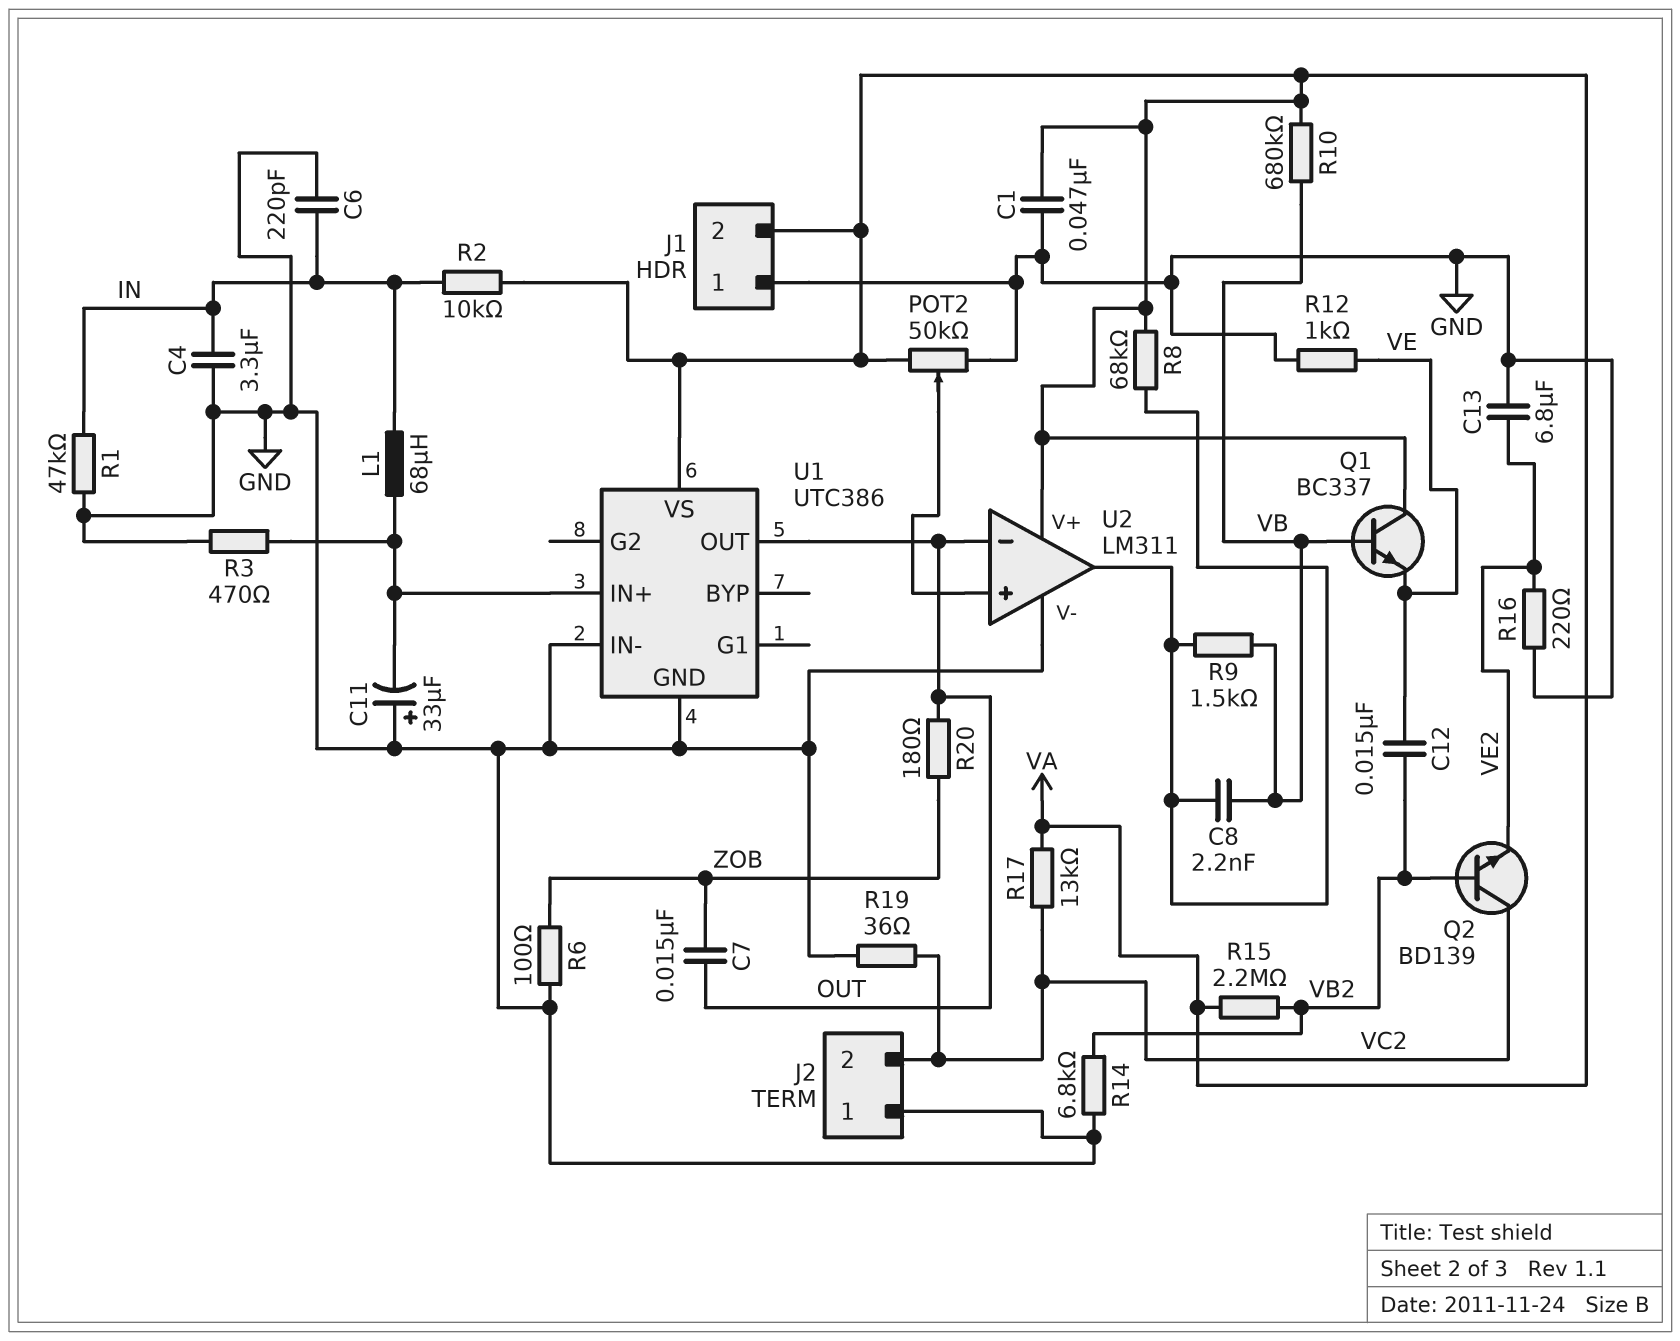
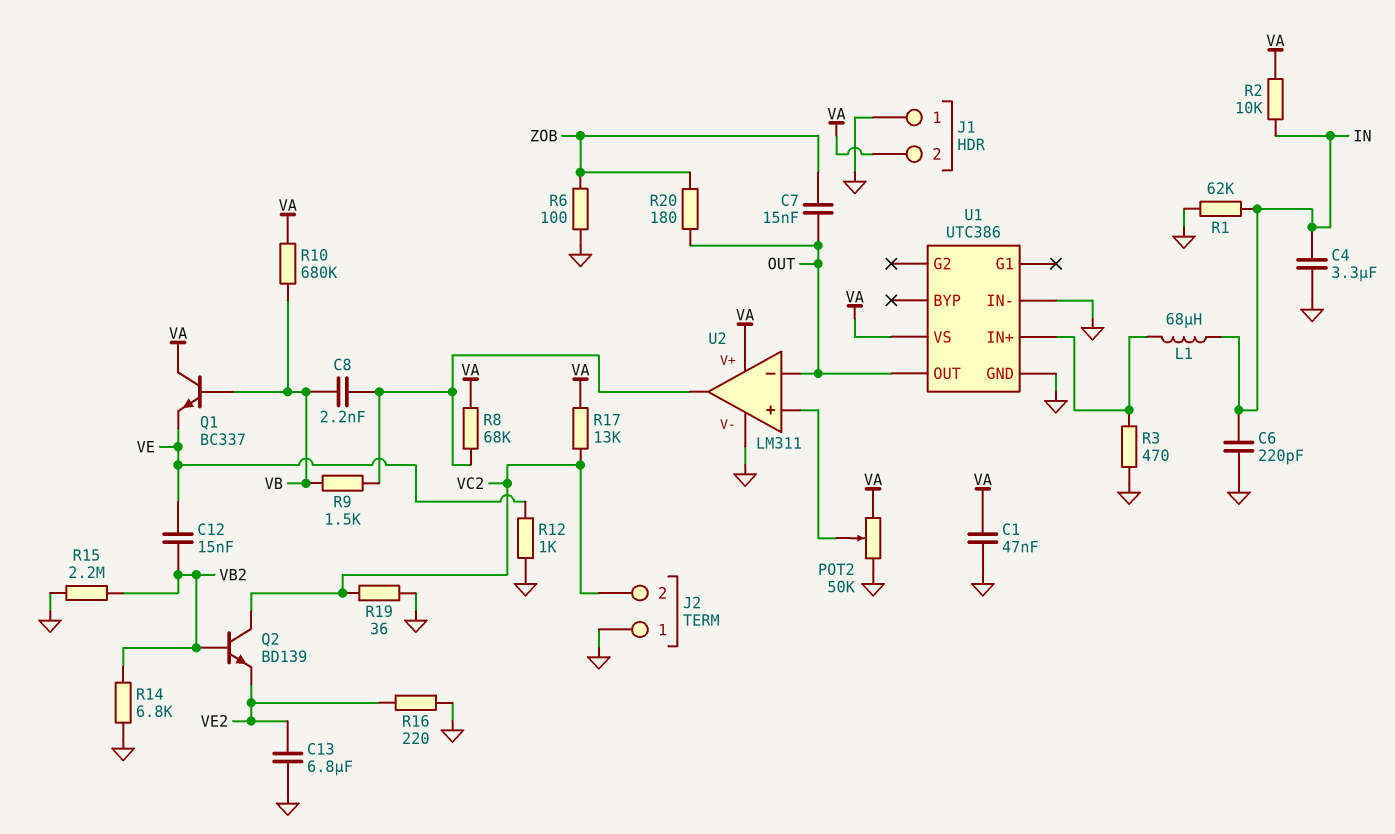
C11: 33uF (plus GND, minus U1/IN+) -> none
R1: 47k (GND, IN) -> 62k (GND, IN)
R15: 2.2M (VA, VB2) -> 2.2M (GND, VB2)

